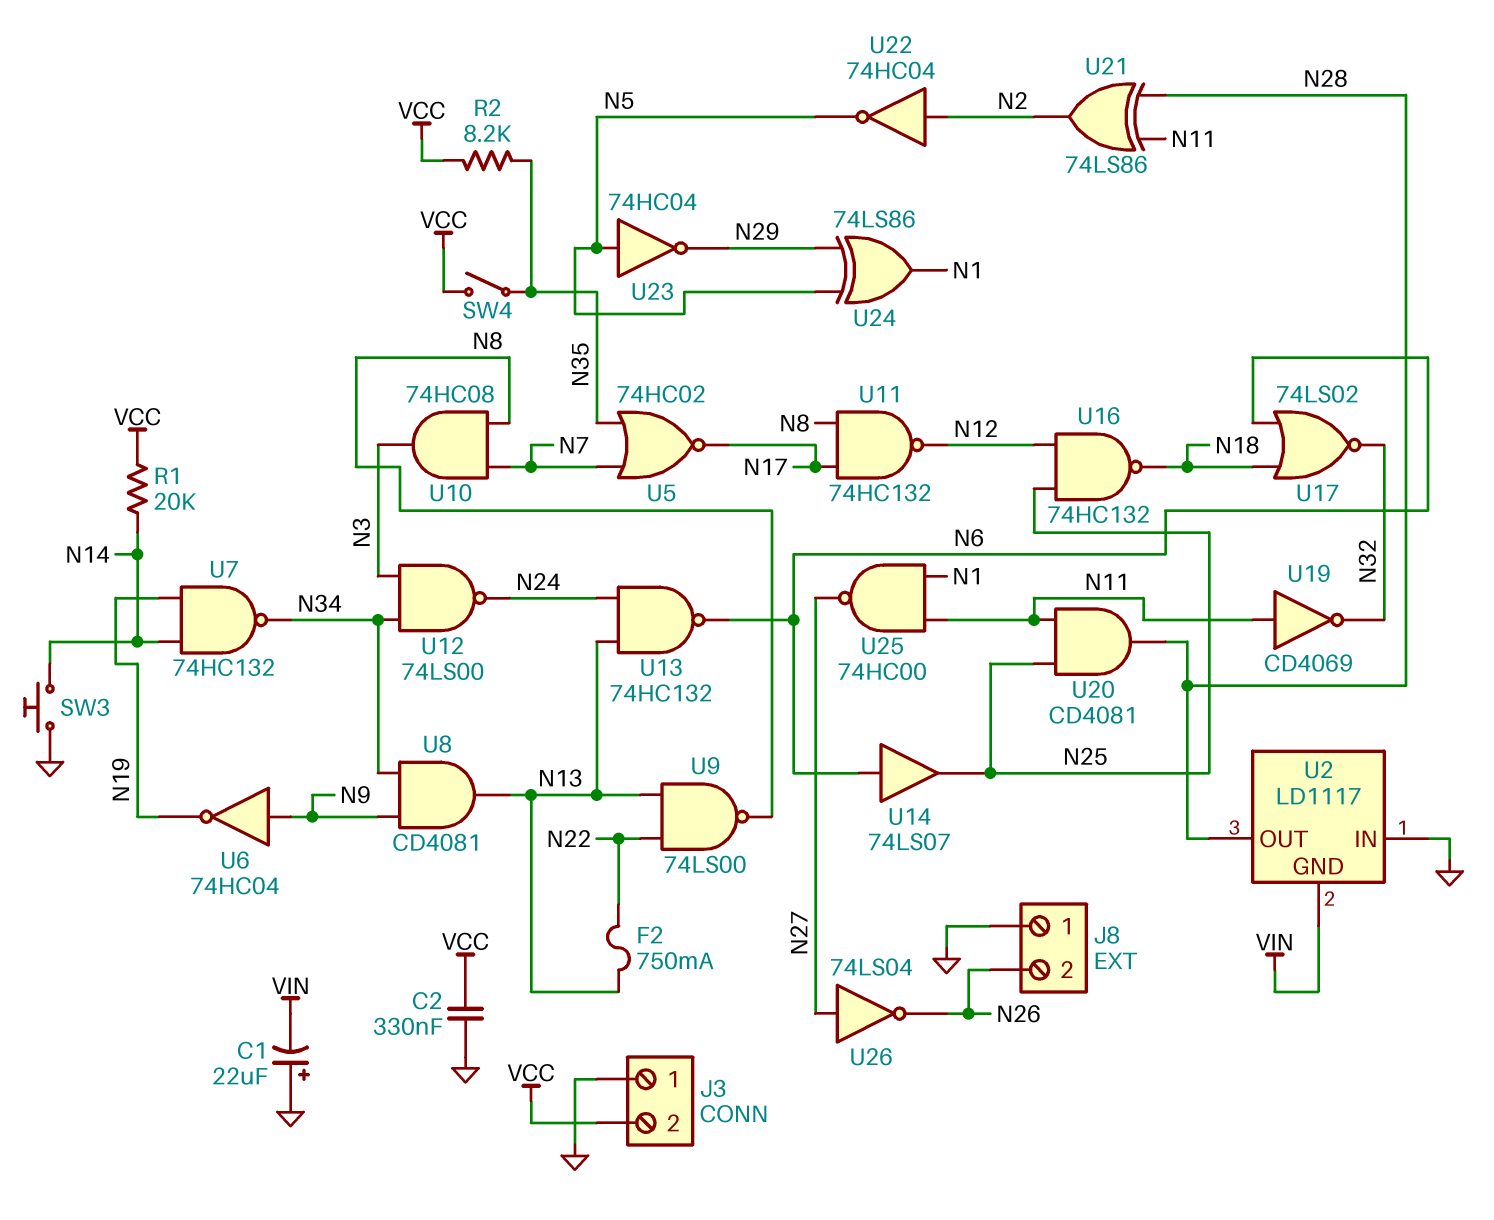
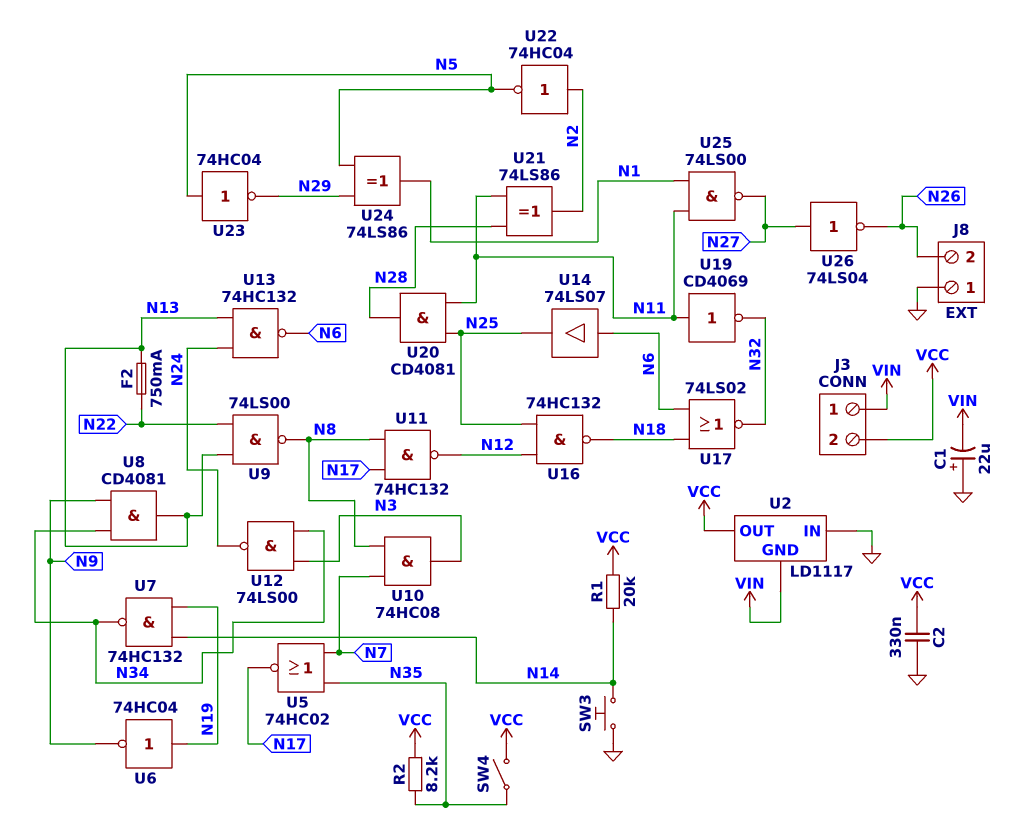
J3 pin 1: GND -> VIN
U2 pin OUT: N28 -> VCC
U6: NOT 74HC04 (in N9, out N19) -> NOT 74HC04 (in N19, out N9)
U25: NAND 74HC00 (in N1, in N11, out N27) -> NAND 74LS00 (in N1, in N11, out N27)

